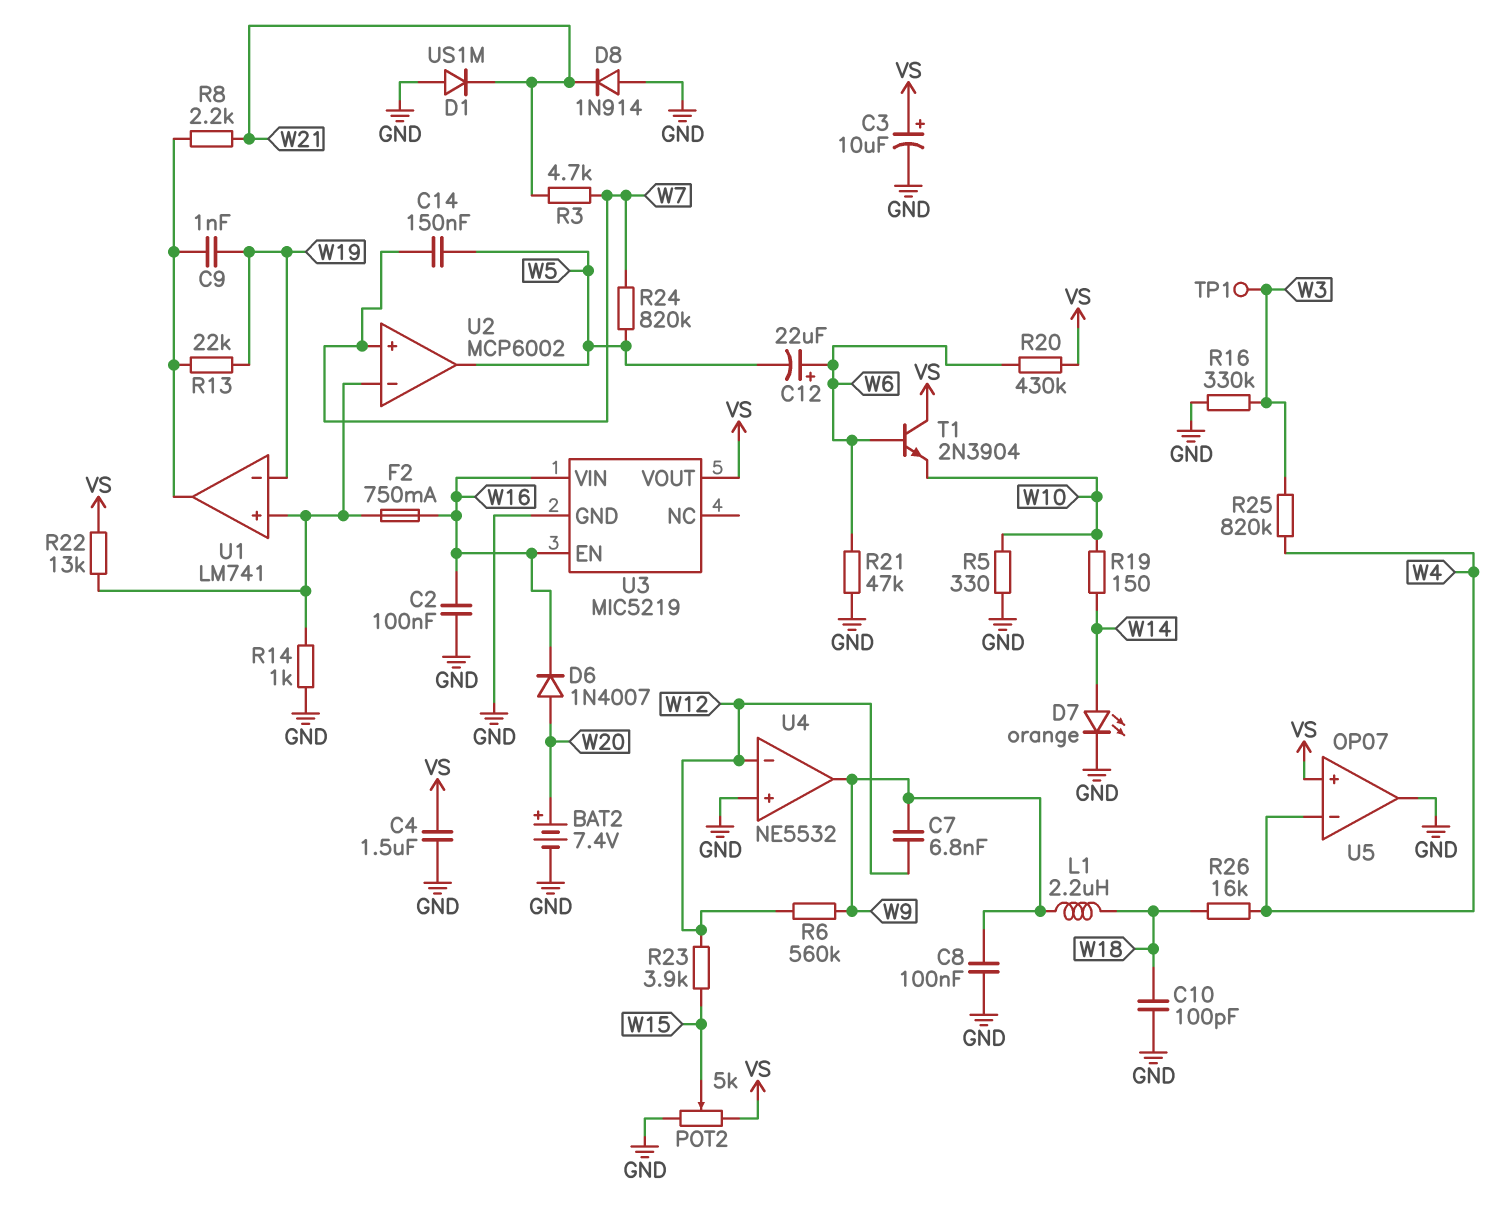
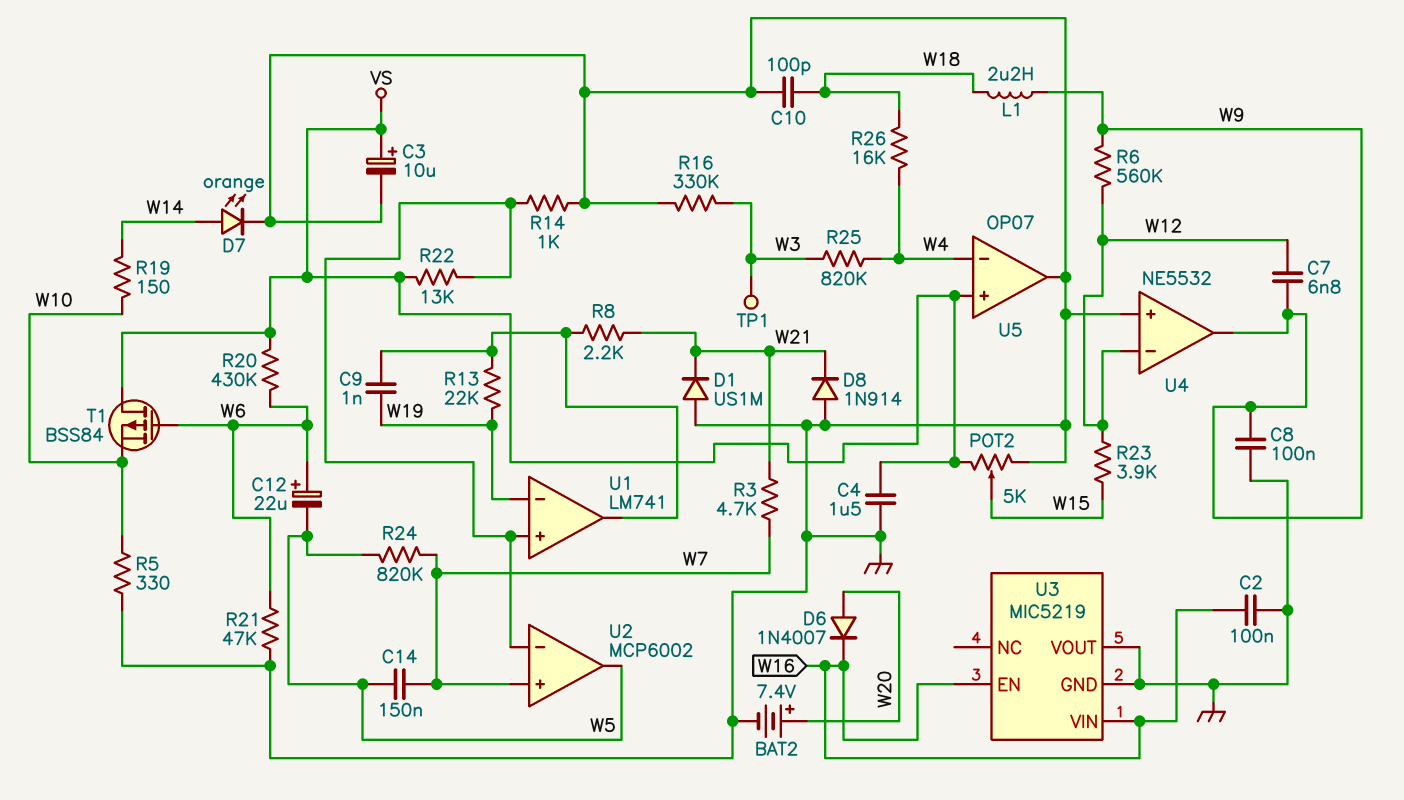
F2: 750mA (U1/in+, W16) -> none
T1: NPN 2N3904 (B W6, C VS, E W10) -> PMOS BSS84 (G W6, D VS, S W10)
U3 pin VOUT: VS -> GND

